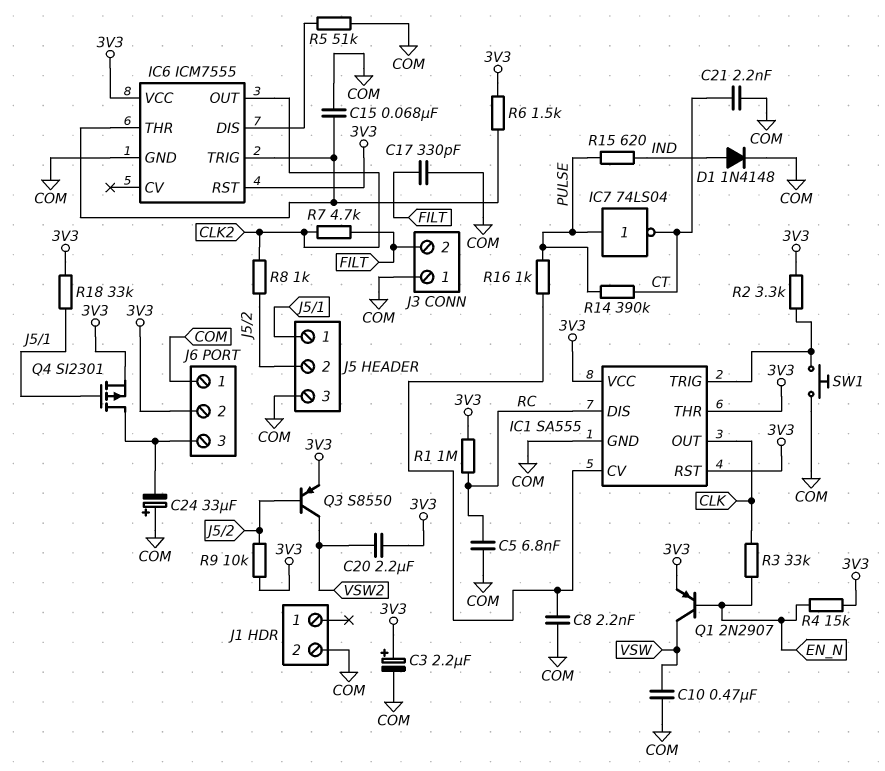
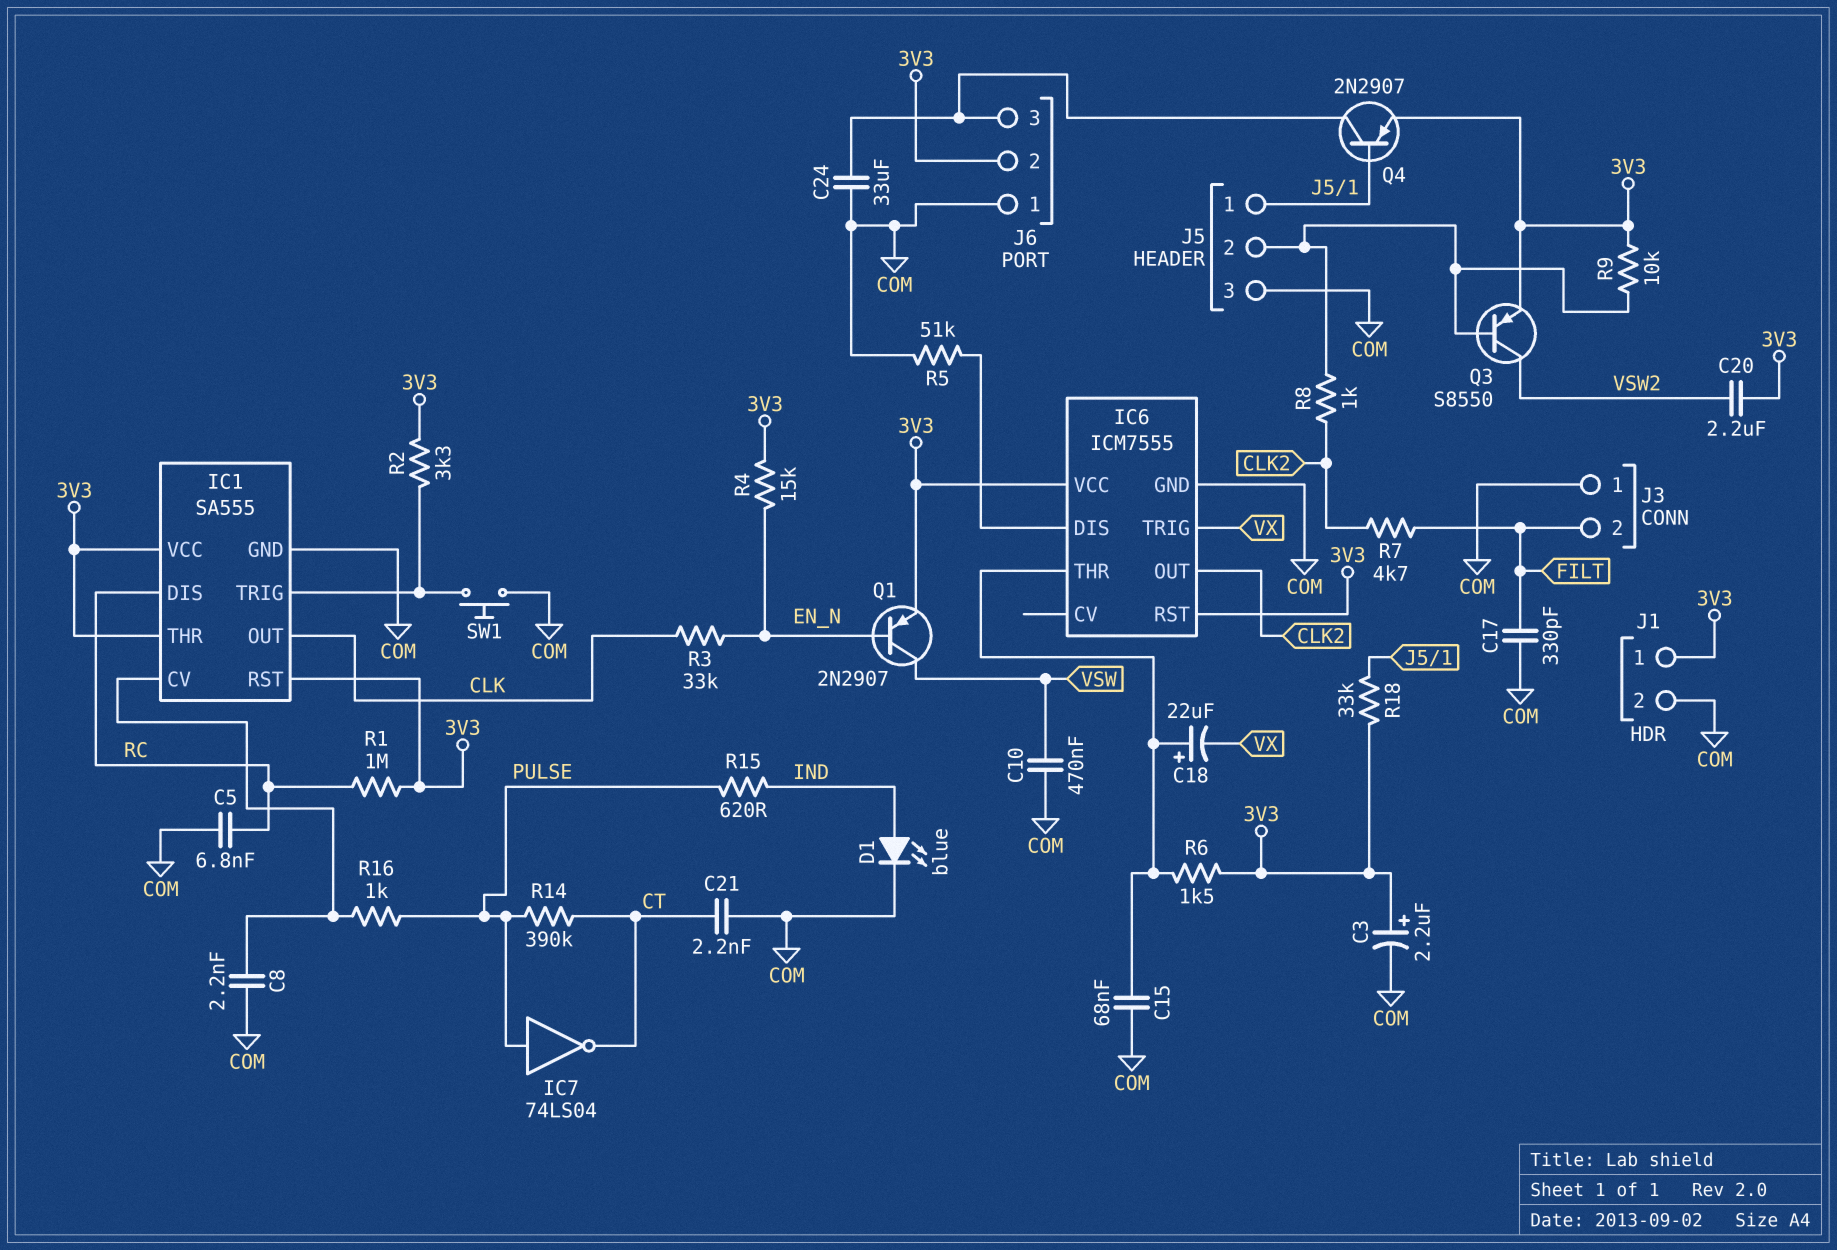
C18: none -> 22uF (plus IC6/THR, minus VX)
C24: 33uF (plus COM, minus J6/3) -> 33uF (COM, J6/3)
D1: diode 1N4148 (A IND, K COM) -> LED blue (A IND, K COM)
IC6 pin TRIG: IC6/THR -> VX
J1 pin 1: none -> 3V3
Q4: PMOS SI2301 (G J5/1, D J6/3, S 3V3) -> PNP 2N2907 (B J5/1, C J6/3, E 3V3)

